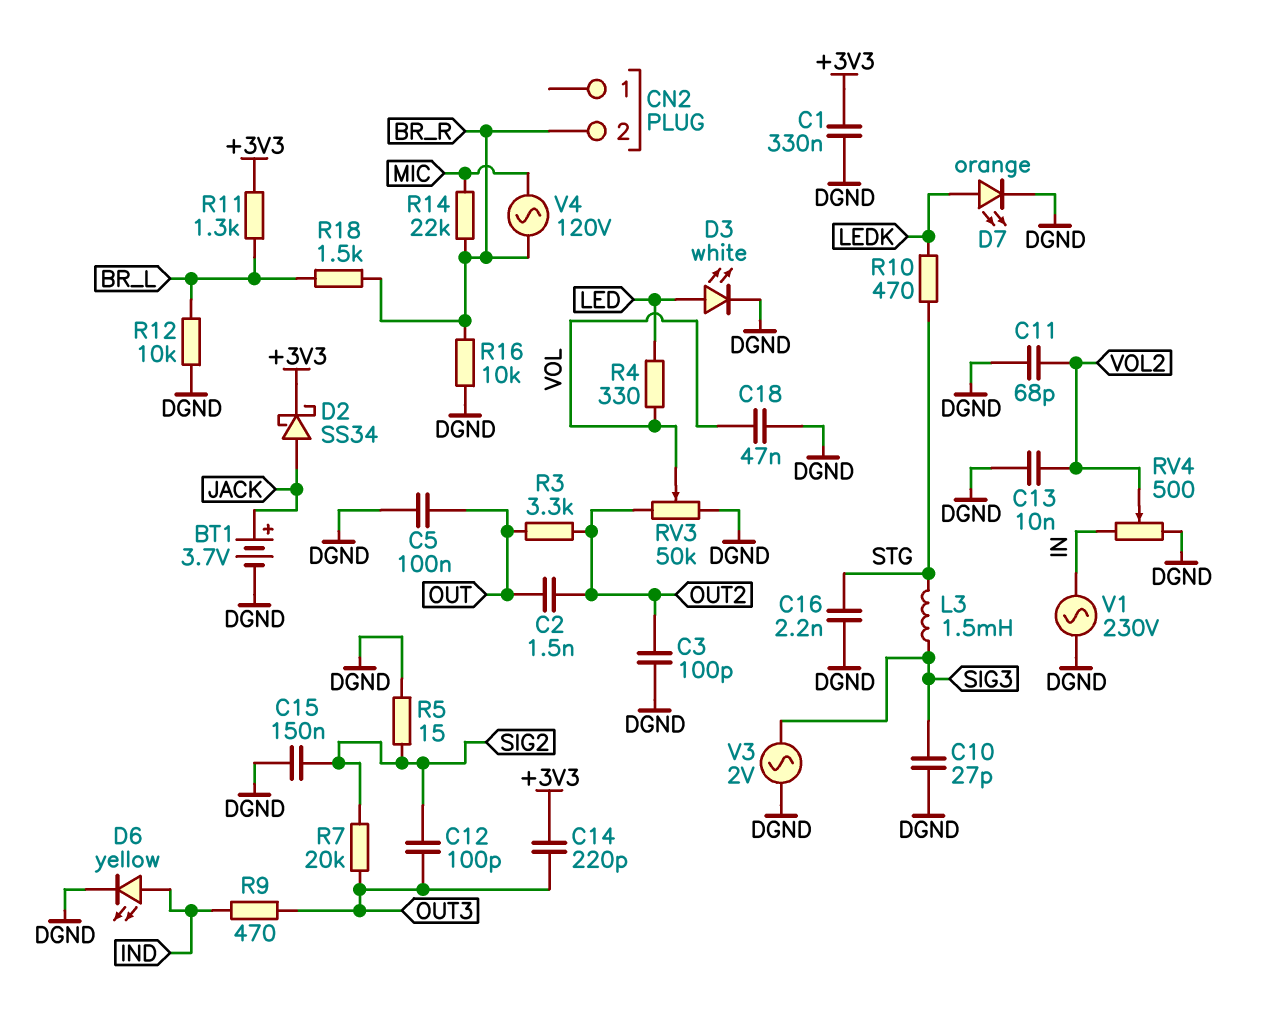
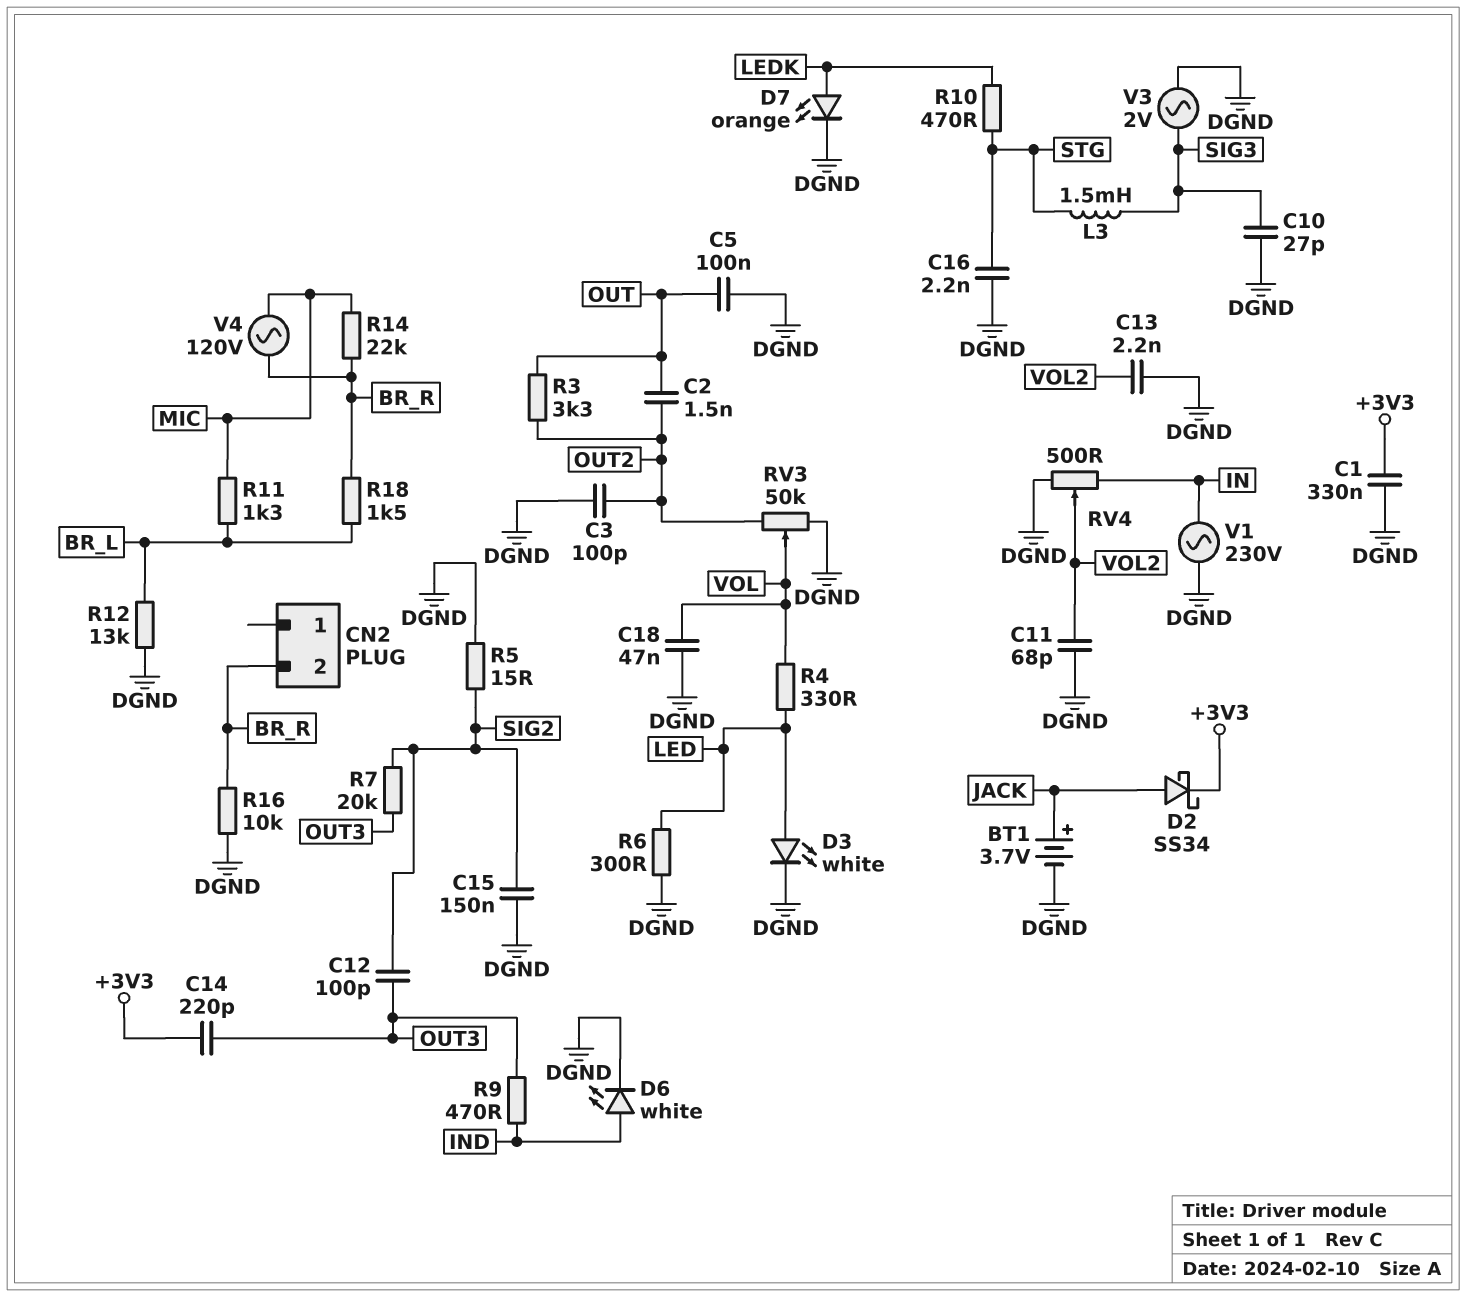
C13: 10nF (DGND, VOL2) -> 2.2nF (DGND, VOL2)
D6: LED yellow (A IND, K DGND) -> LED white (A IND, K DGND)
R6: none -> 300 (DGND, LED)
R11: 1.3k (+3V3, BR_L) -> 1.3k (BR_L, MIC)
R12: 10k (BR_L, DGND) -> 13k (BR_L, DGND)

